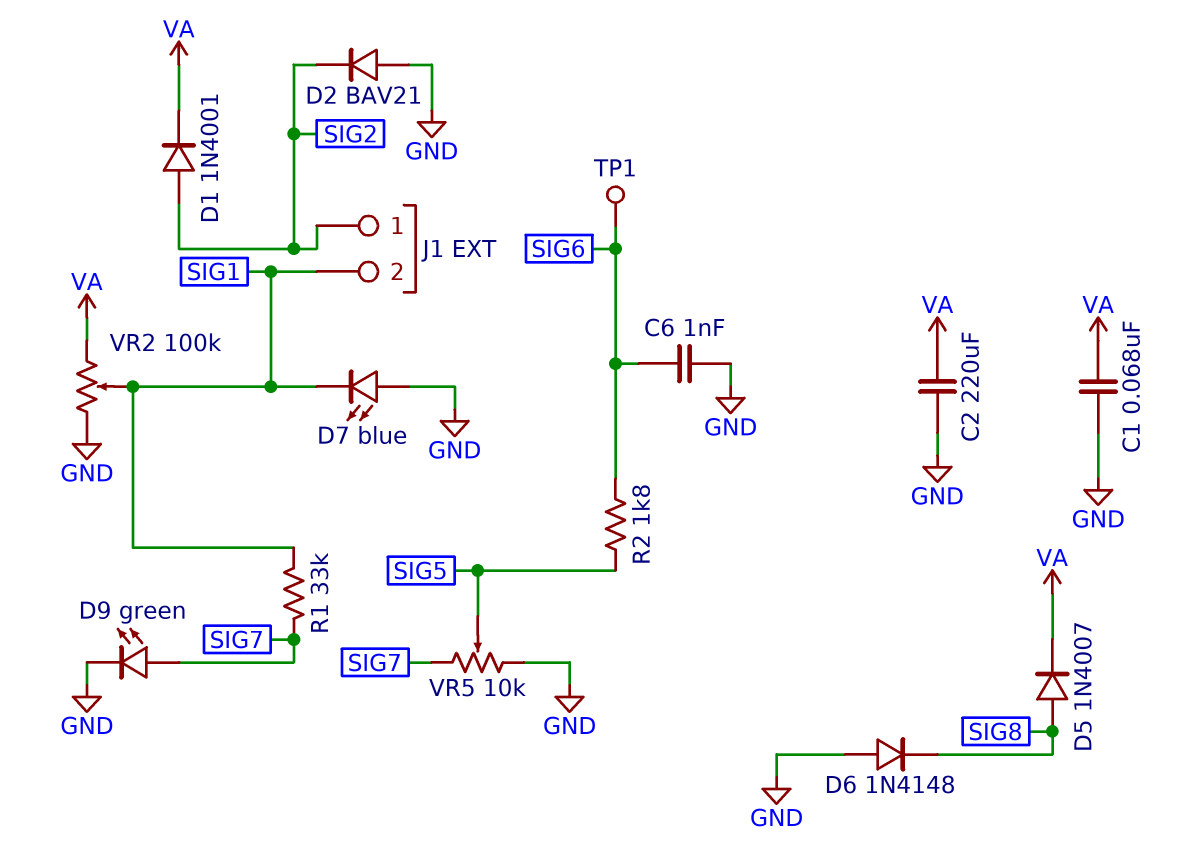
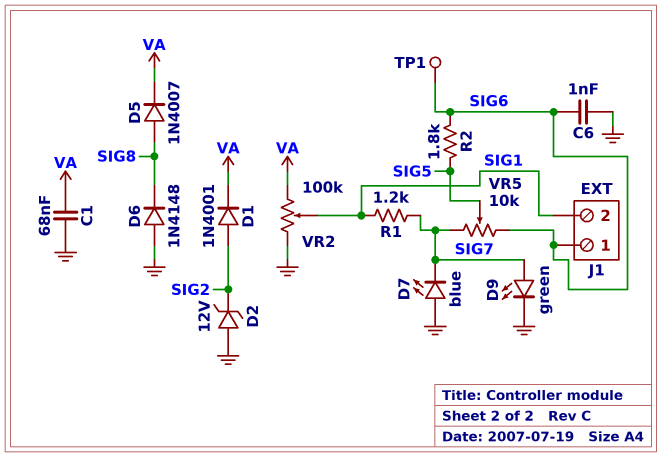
C2: 220uF (GND, VA) -> none
D2: diode BAV21 (A GND, K SIG2) -> zener 12V (A GND, K SIG2)
D7: LED blue (A GND, K SIG1) -> LED blue (A GND, K SIG7)
J1 pin 1: SIG2 -> SIG6
R1: 33k (SIG1, SIG7) -> 1.2k (SIG1, SIG7)
VR5: 10k (GND, SIG7, wiper SIG5) -> 10k (SIG6, SIG7, wiper SIG5)

